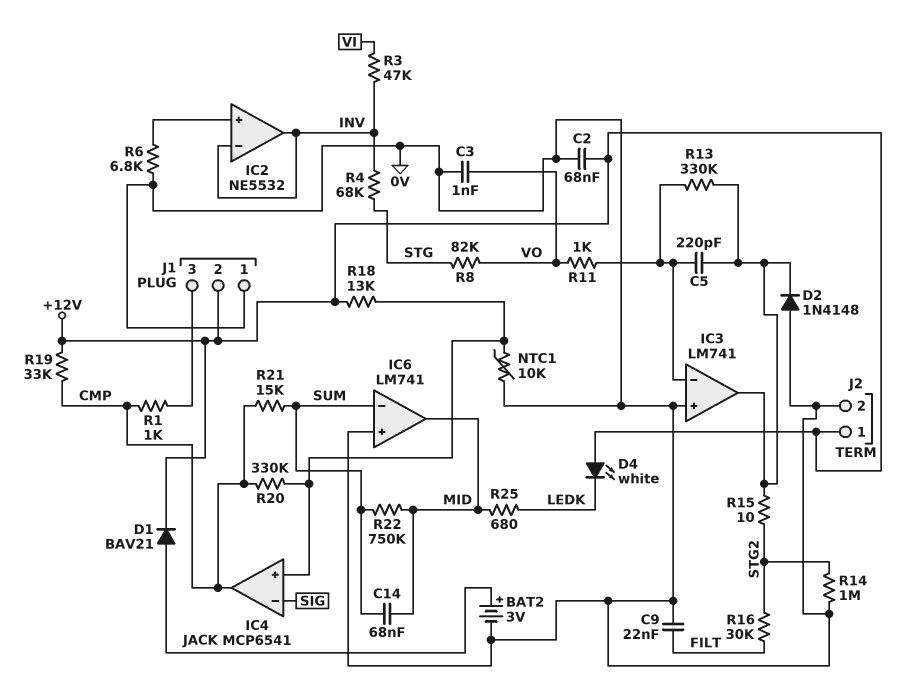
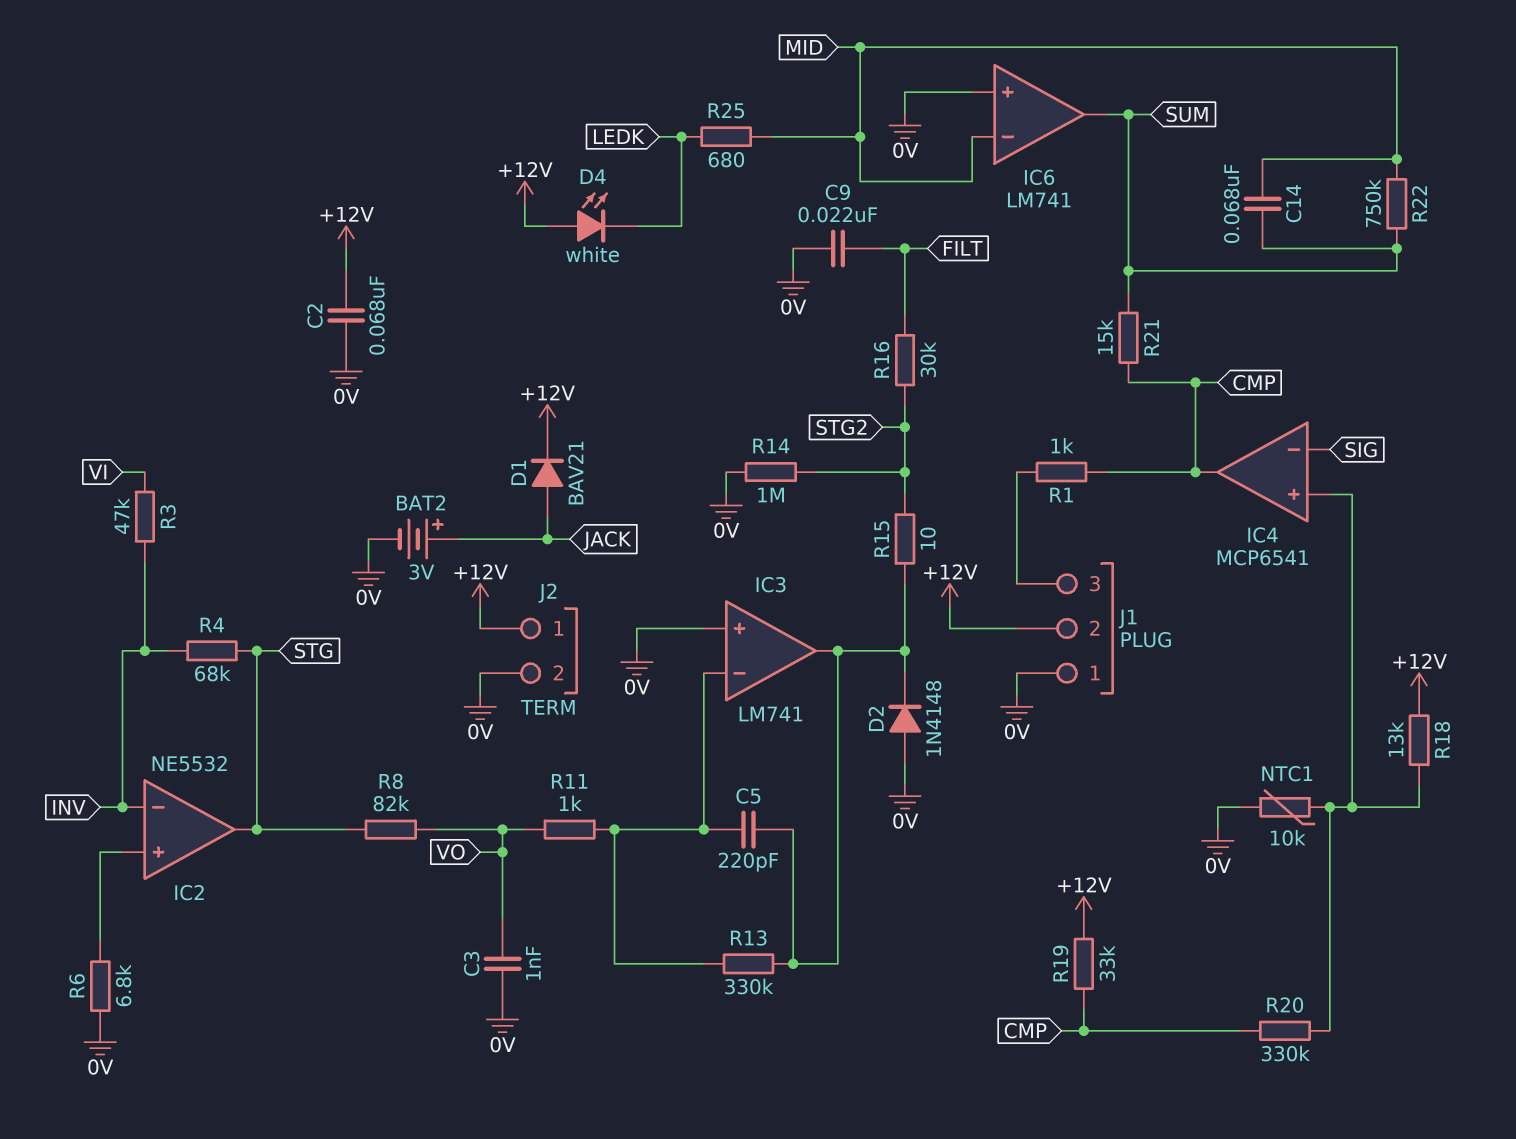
IC2 pin out: INV -> STG
IC6 pin in-: SUM -> MID
IC6 pin out: MID -> SUM

